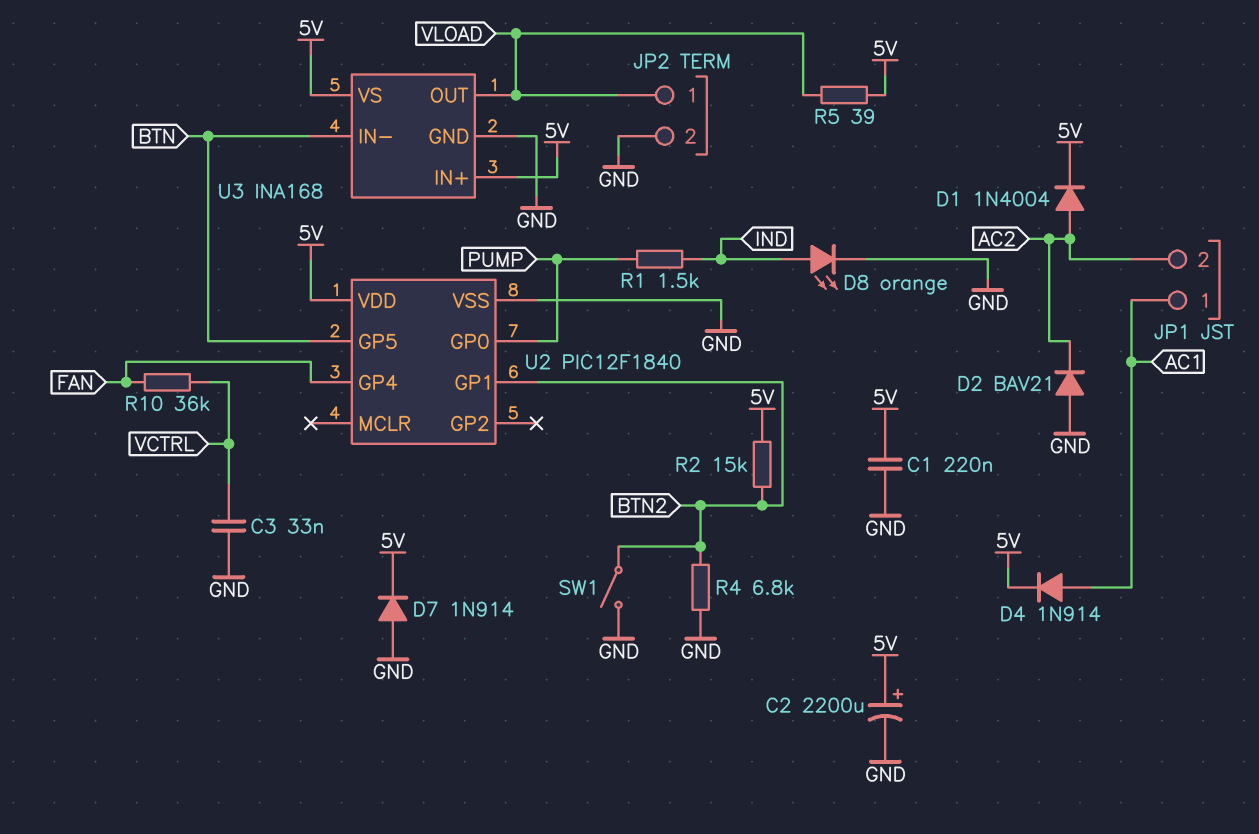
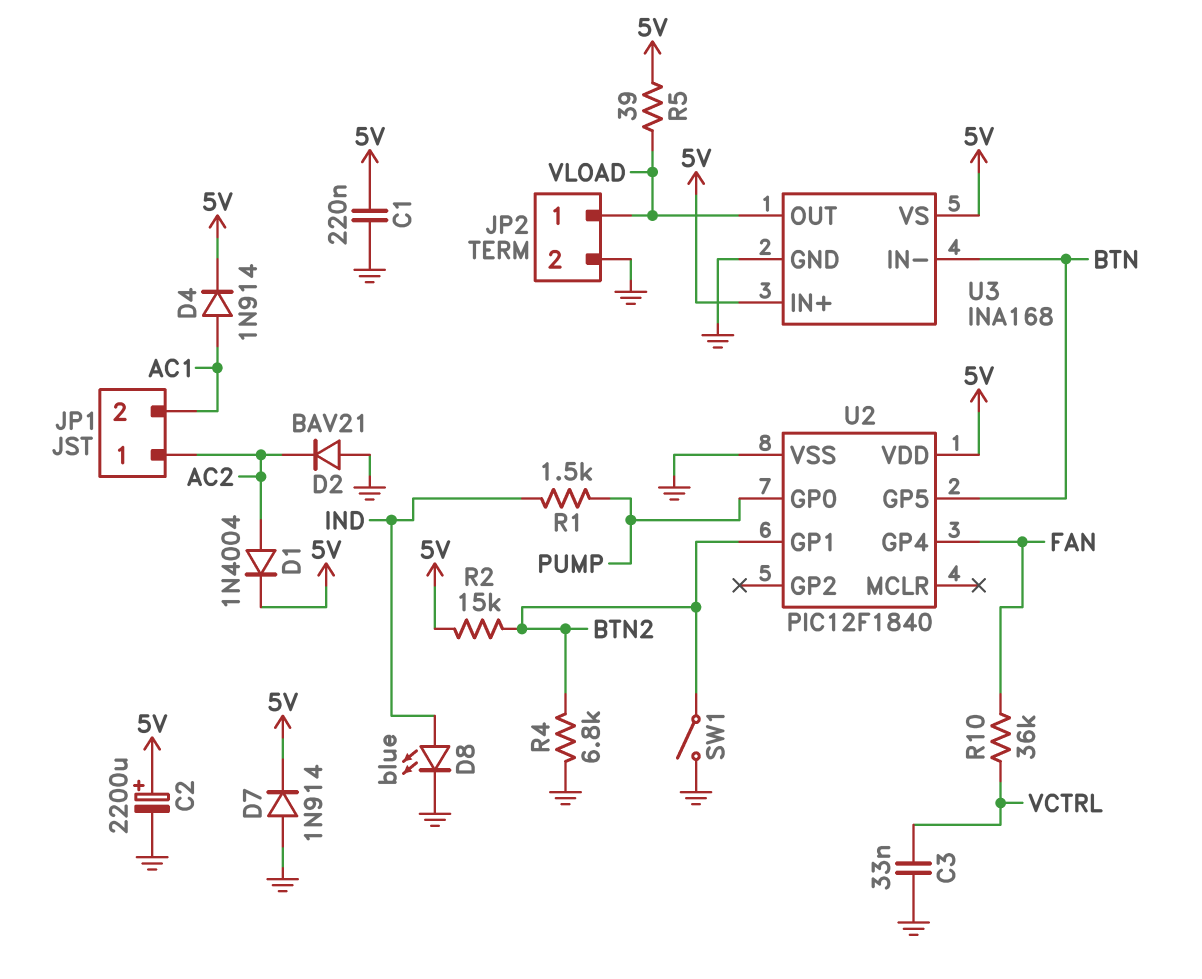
D8: LED orange (A IND, K GND) -> LED blue (A IND, K GND)
JP1 pin 1: AC1 -> AC2
JP1 pin 2: AC2 -> AC1

